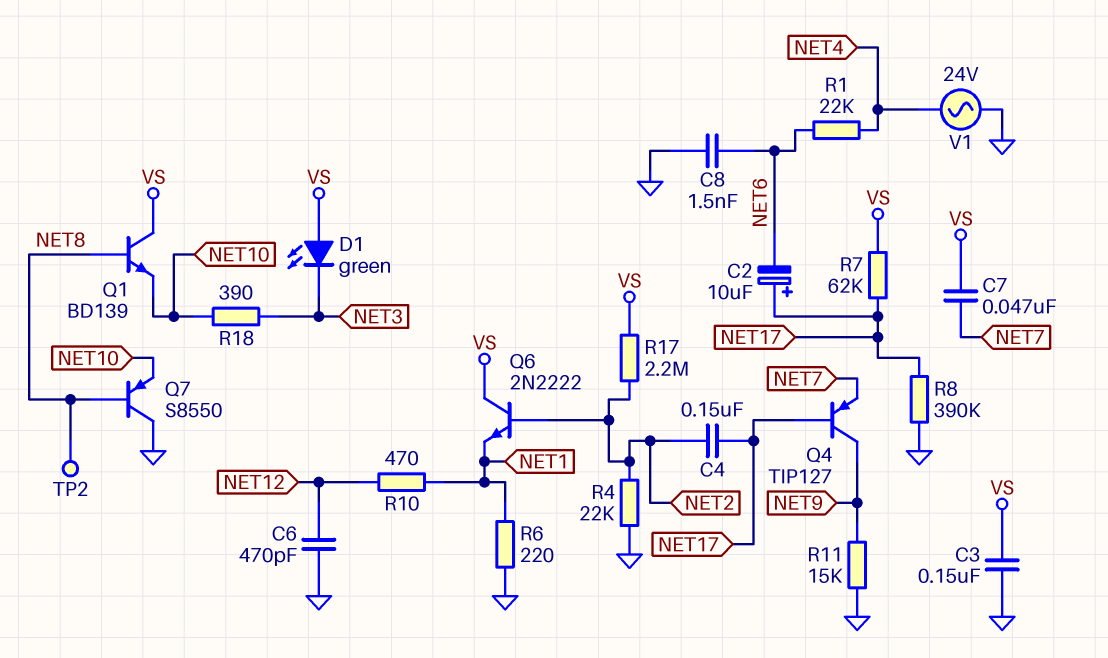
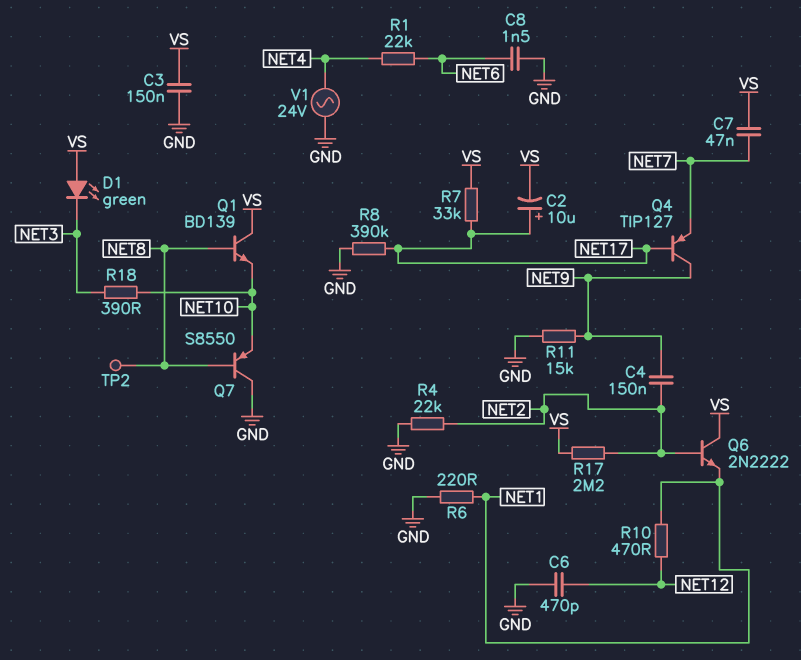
C2: 10uF (plus NET17, minus NET6) -> 10uF (plus NET17, minus VS)
C4: 150nF (NET2, NET17) -> 150nF (NET2, NET9)
R7: 62k (NET17, VS) -> 33k (NET17, VS)

